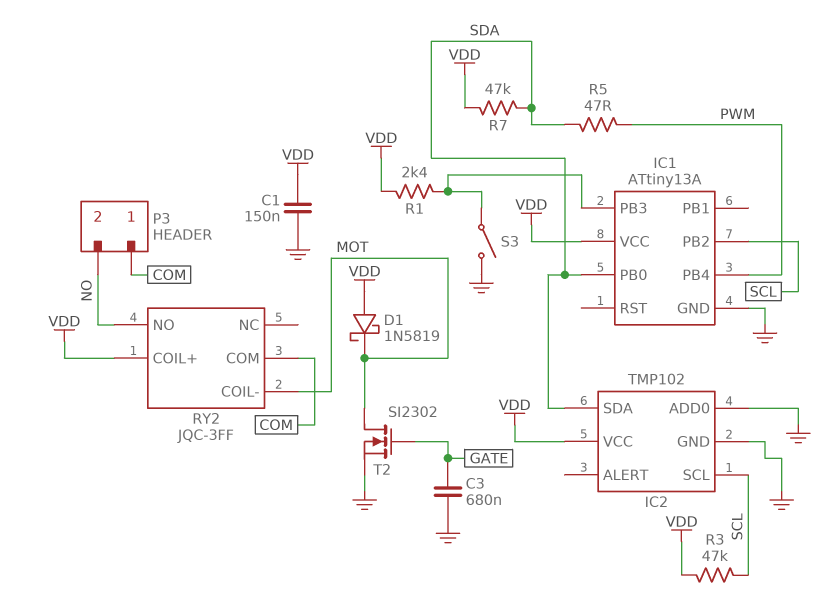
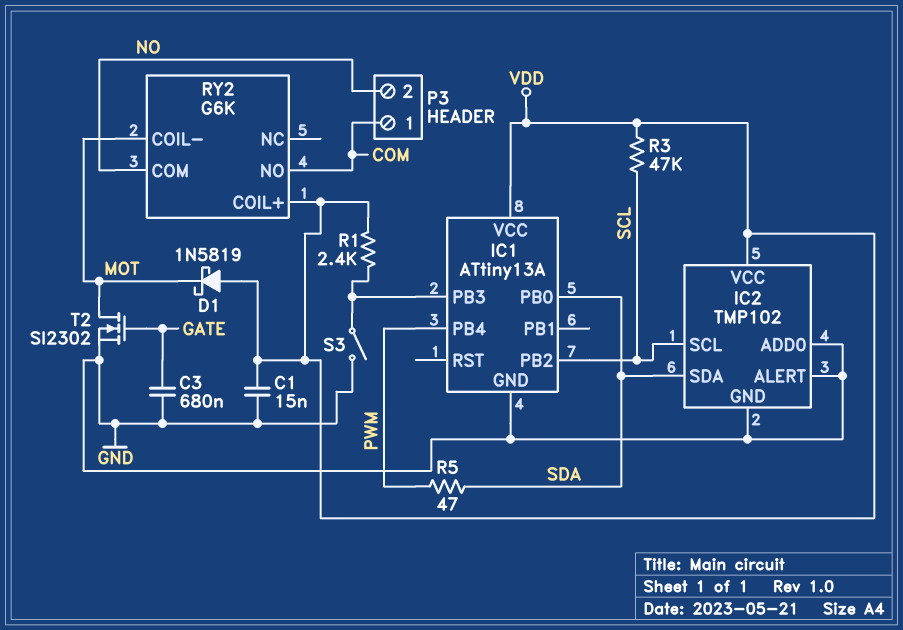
C1: 150nF (GND, VDD) -> 15nF (GND, VDD)
IC2 pin ALERT: none -> GND
R7: 47k (SDA, VDD) -> none
RY2: JQC-3FF -> G6K
RY2 pin COM: COM -> NO
RY2 pin NO: NO -> COM

